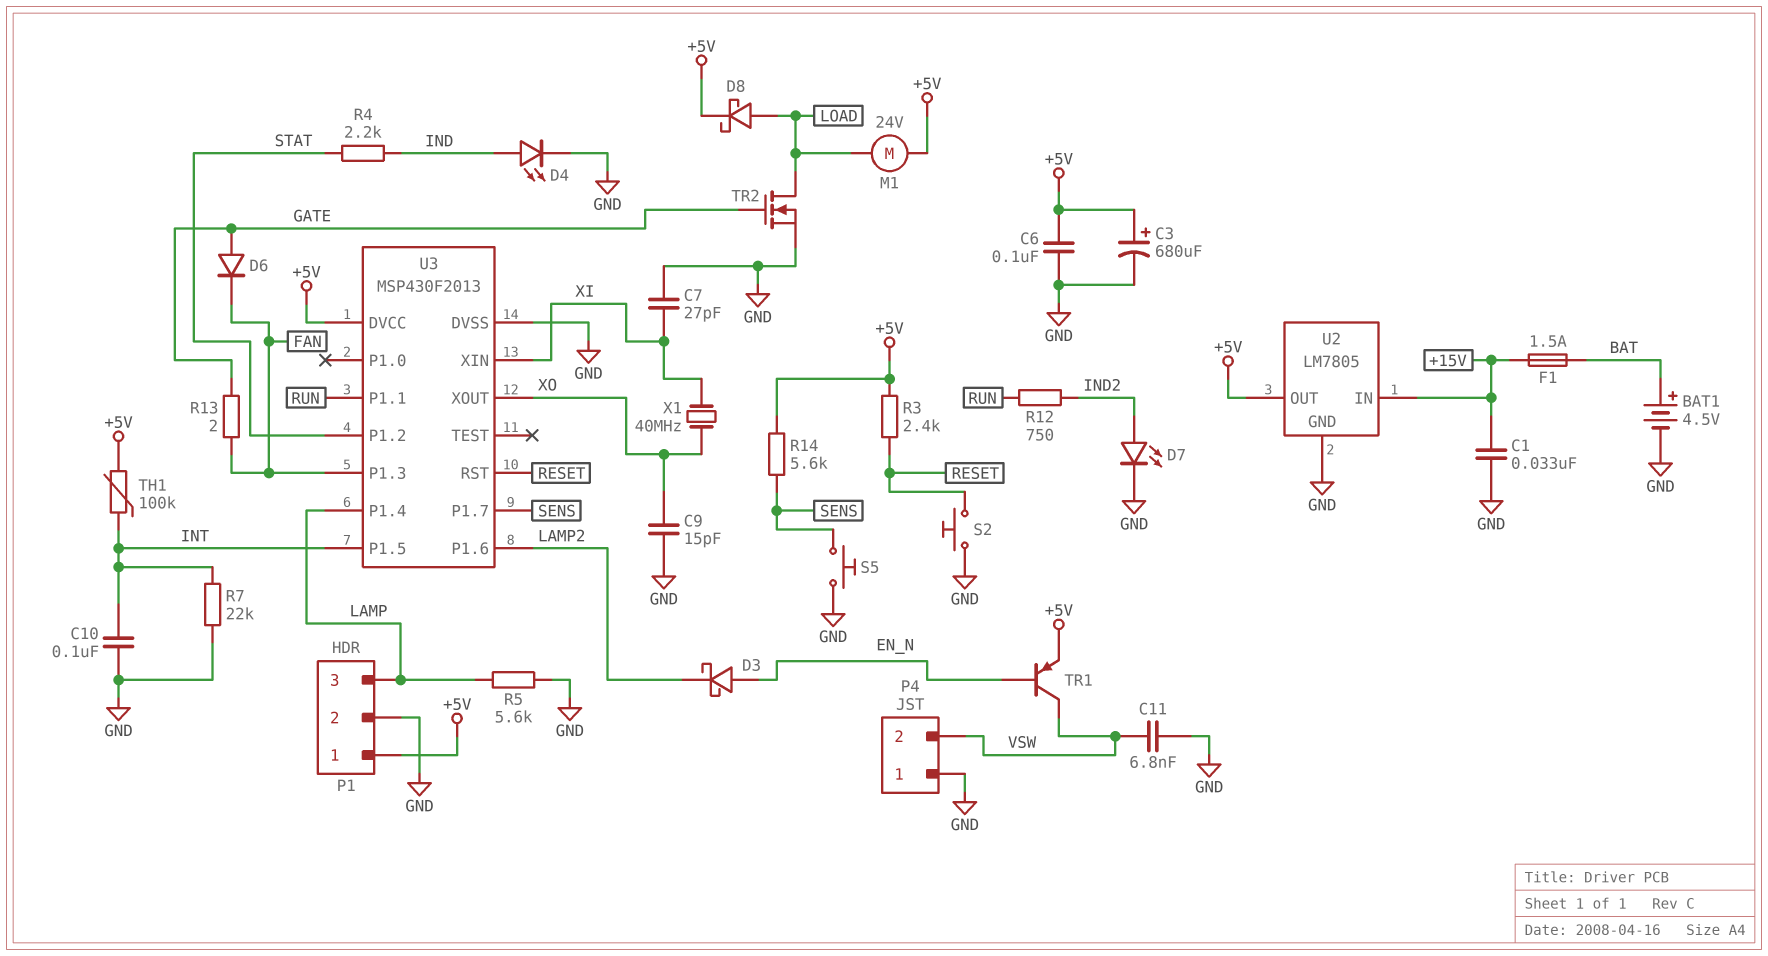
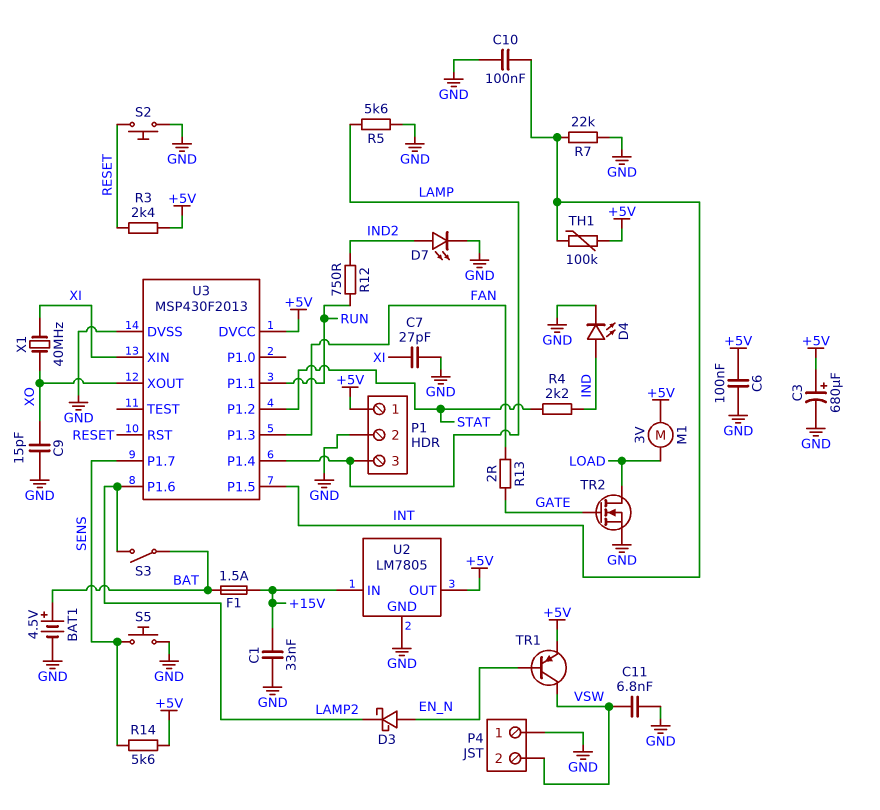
D6: diode (A GATE, K FAN) -> none
D8: schottky (A LOAD, K +5V) -> none
M1: motor 24V (+5V, LOAD) -> motor 3V (+5V, LOAD)
S3: none -> switch (BAT, LAMP2)

